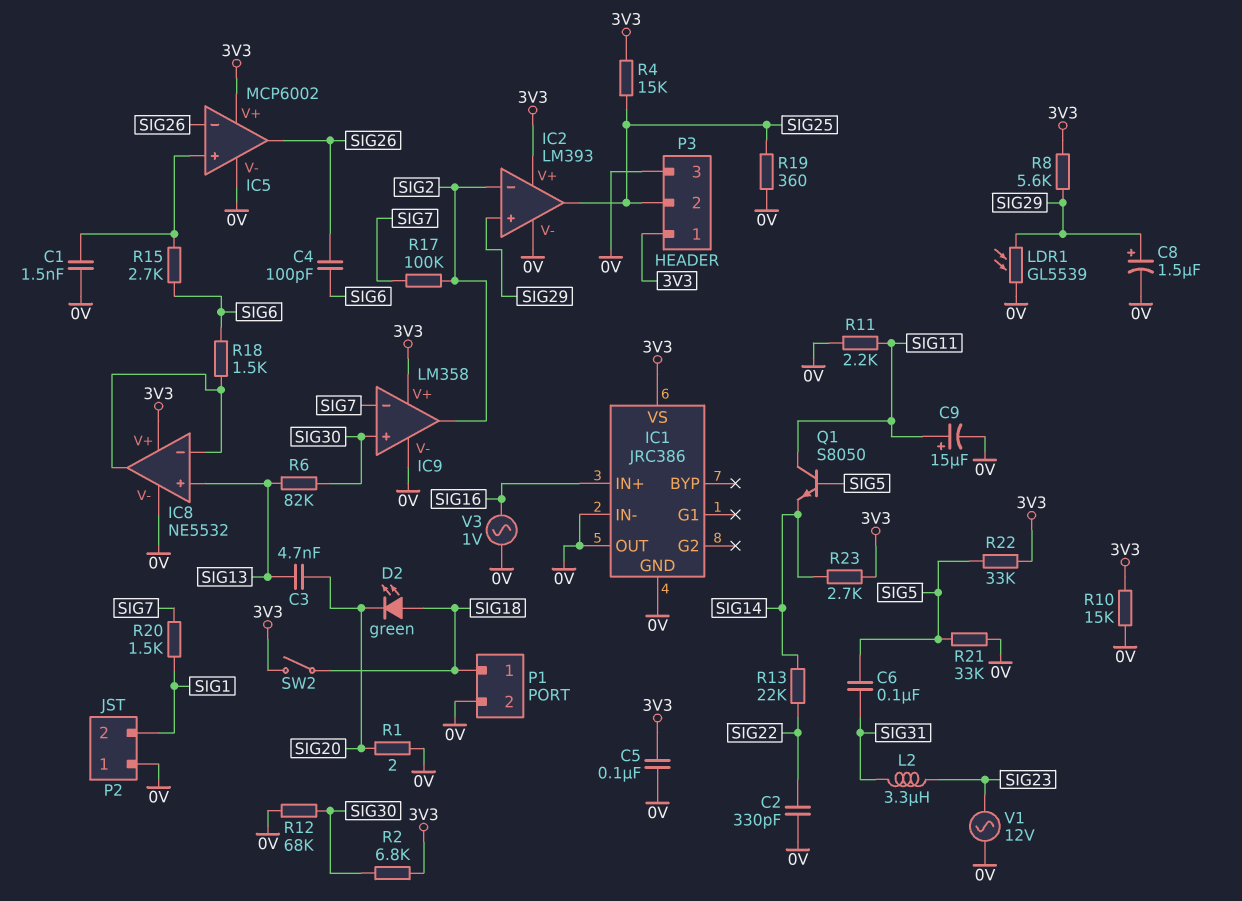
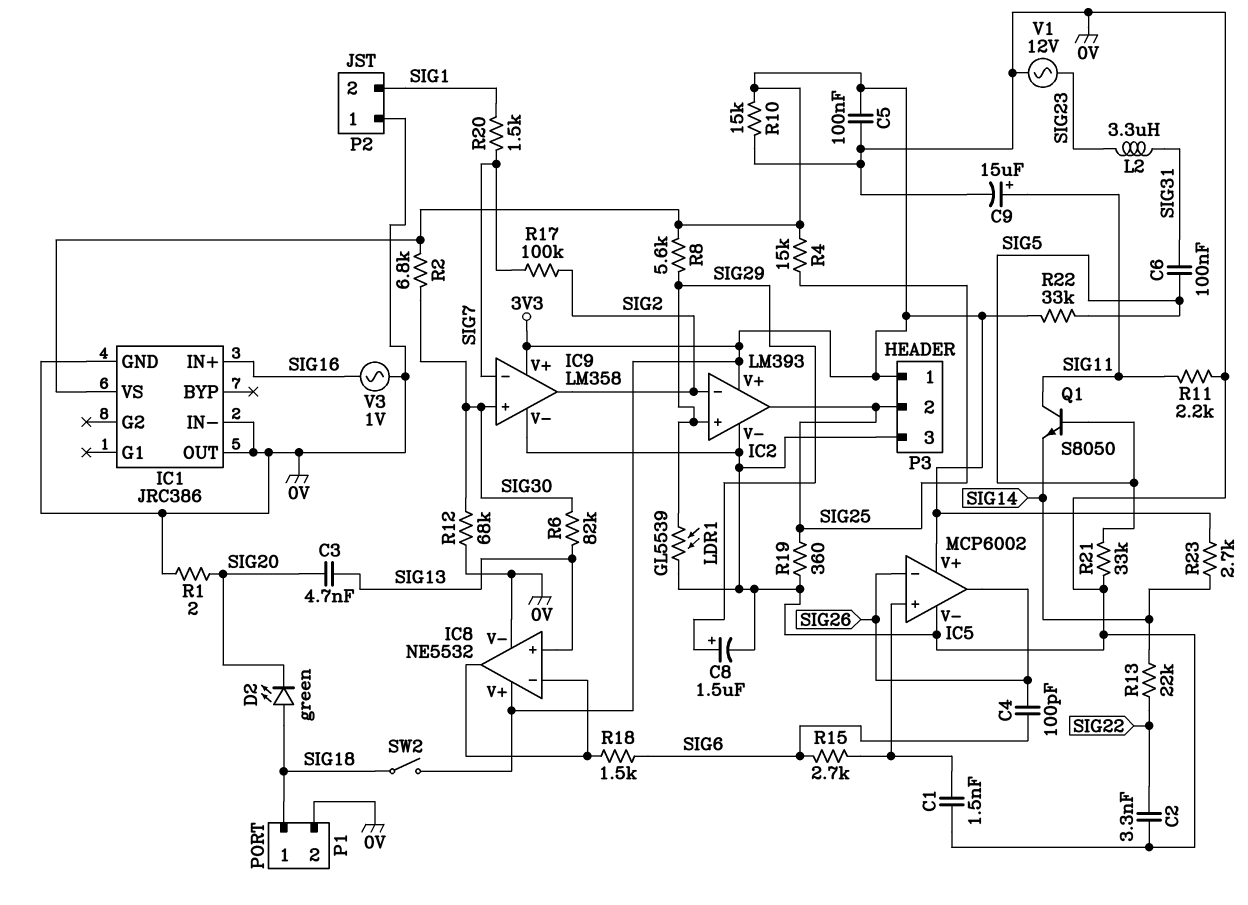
C2: 330pF (0V, SIG22) -> 3.3nF (0V, SIG22)

